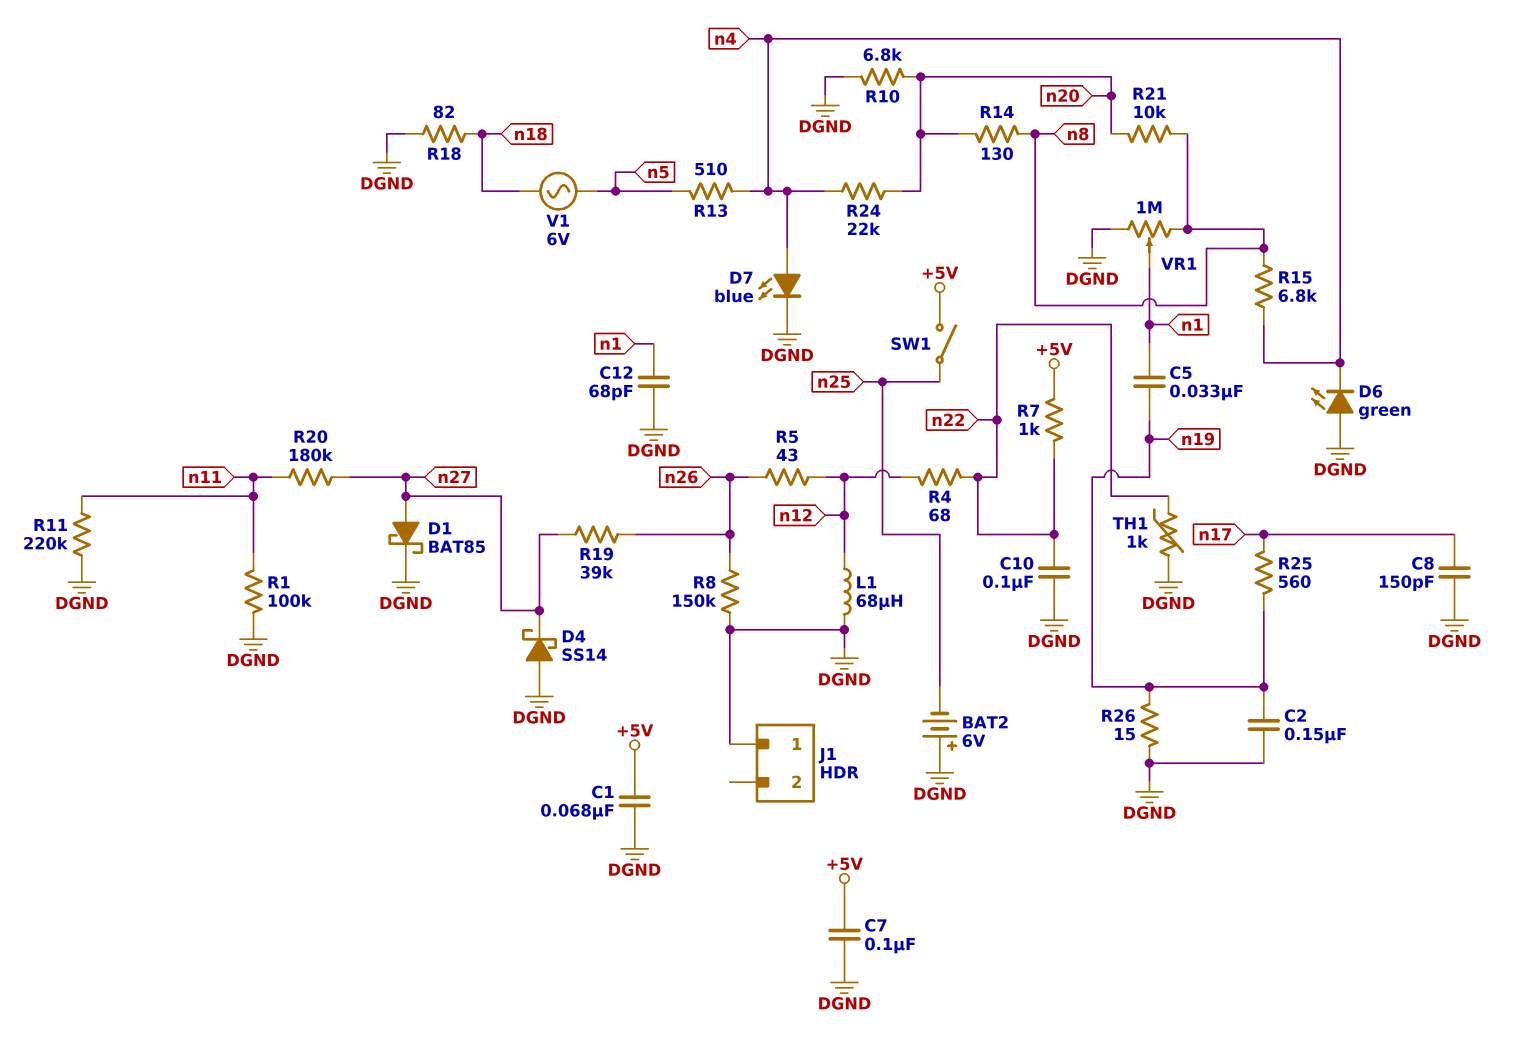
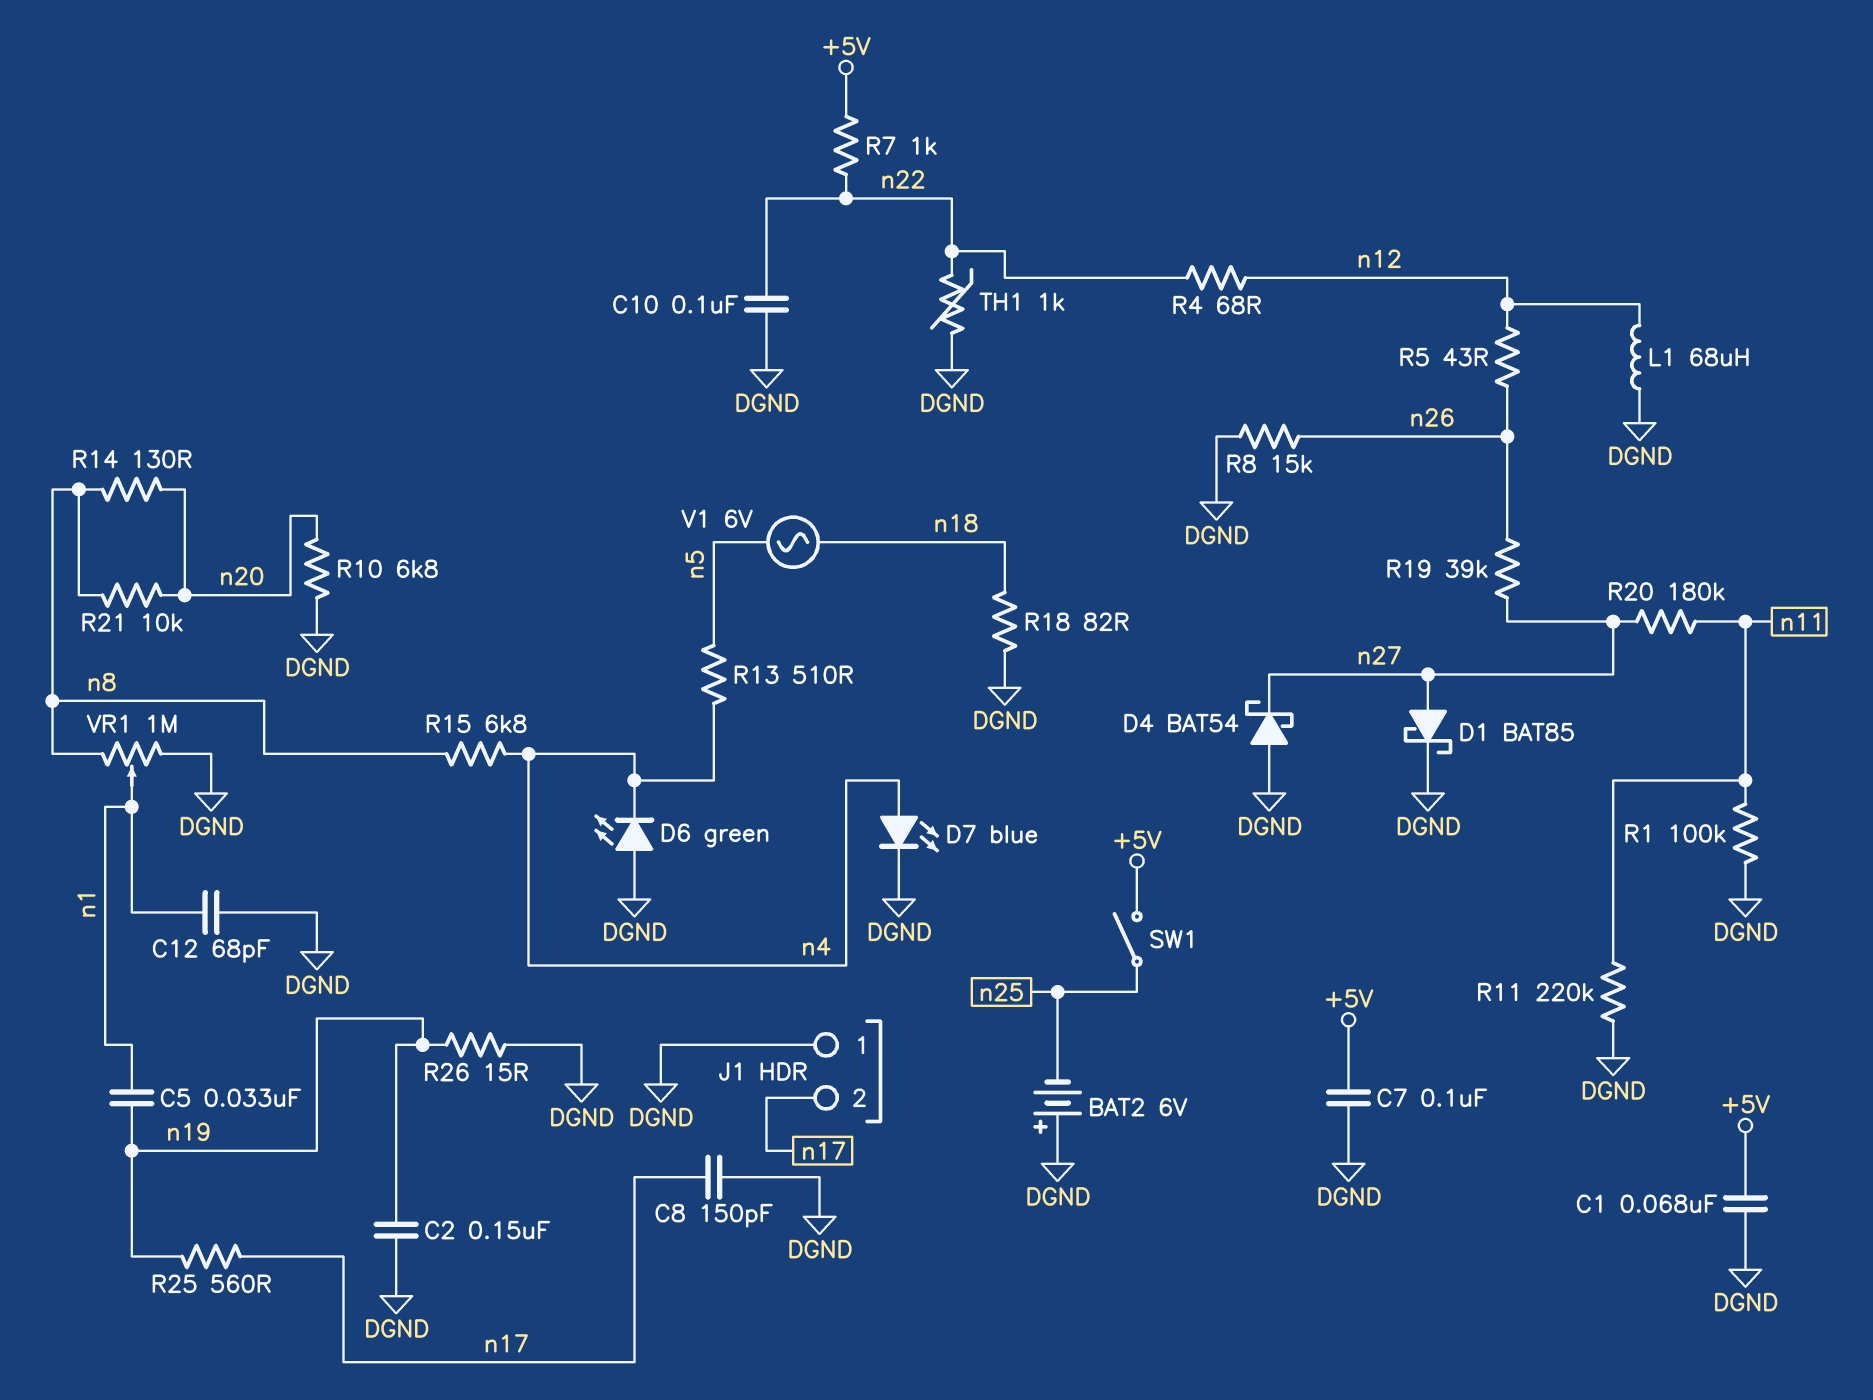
D4: schottky SS14 (A DGND, K n27) -> schottky BAT54 (A DGND, K n27)
J1 pin 2: none -> n17
R8: 150k (DGND, n26) -> 15k (DGND, n26)
R24: 22k (n4, n20) -> none

